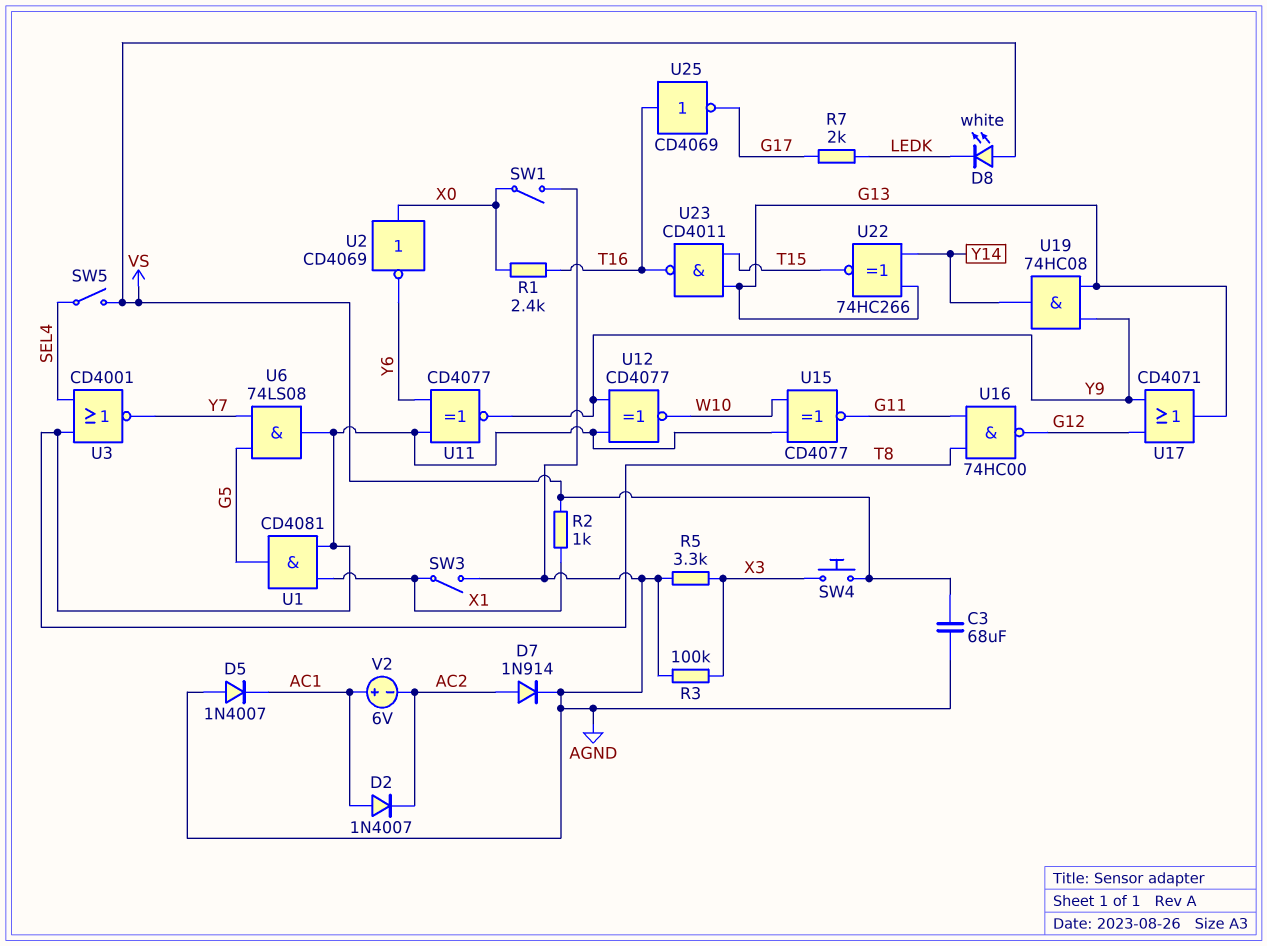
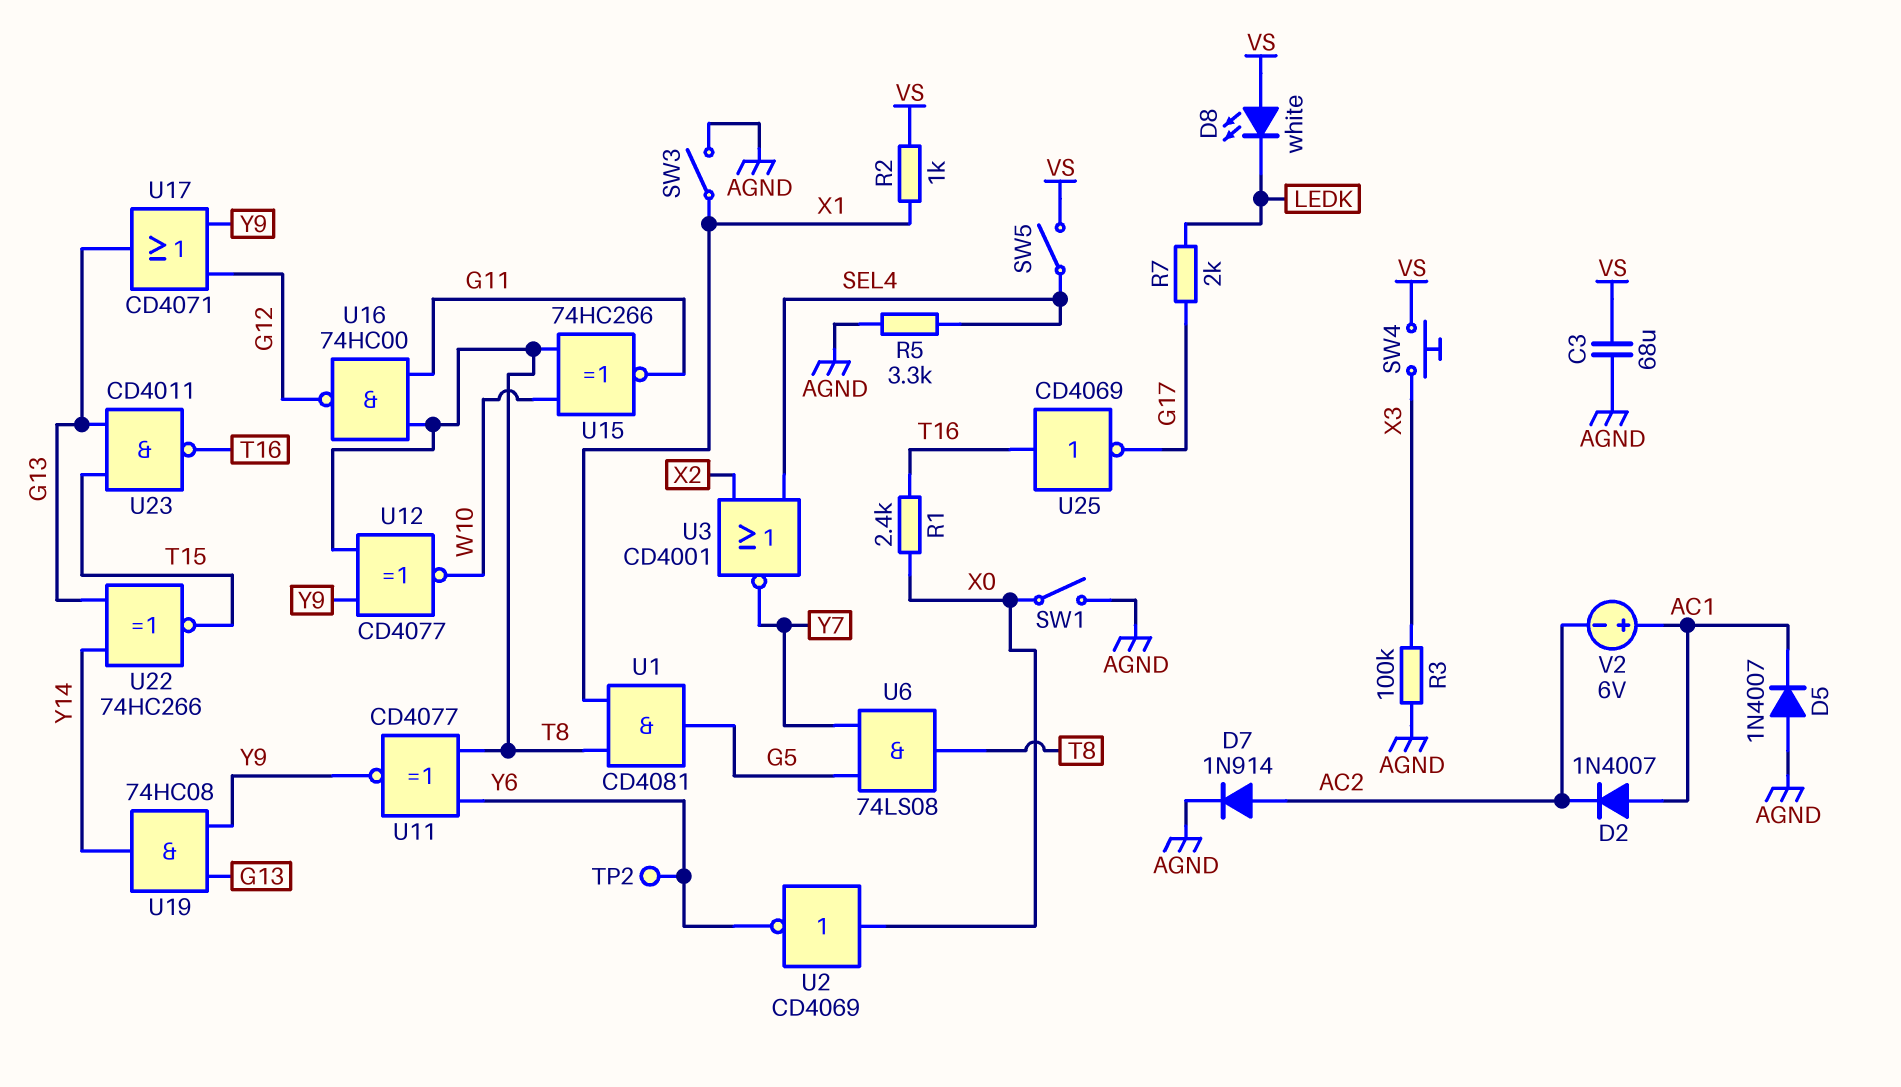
R5: 3.3k (AGND, X3) -> 3.3k (AGND, SEL4)
TP2: none -> test point (Y6)
U3: NOR CD4001 (in SEL4, in T8, out Y7) -> NOR CD4001 (in SEL4, in X2, out Y7)
U15: XNOR CD4077 (in T8, in W10, out G11) -> XNOR 74HC266 (in T8, in W10, out G11)

